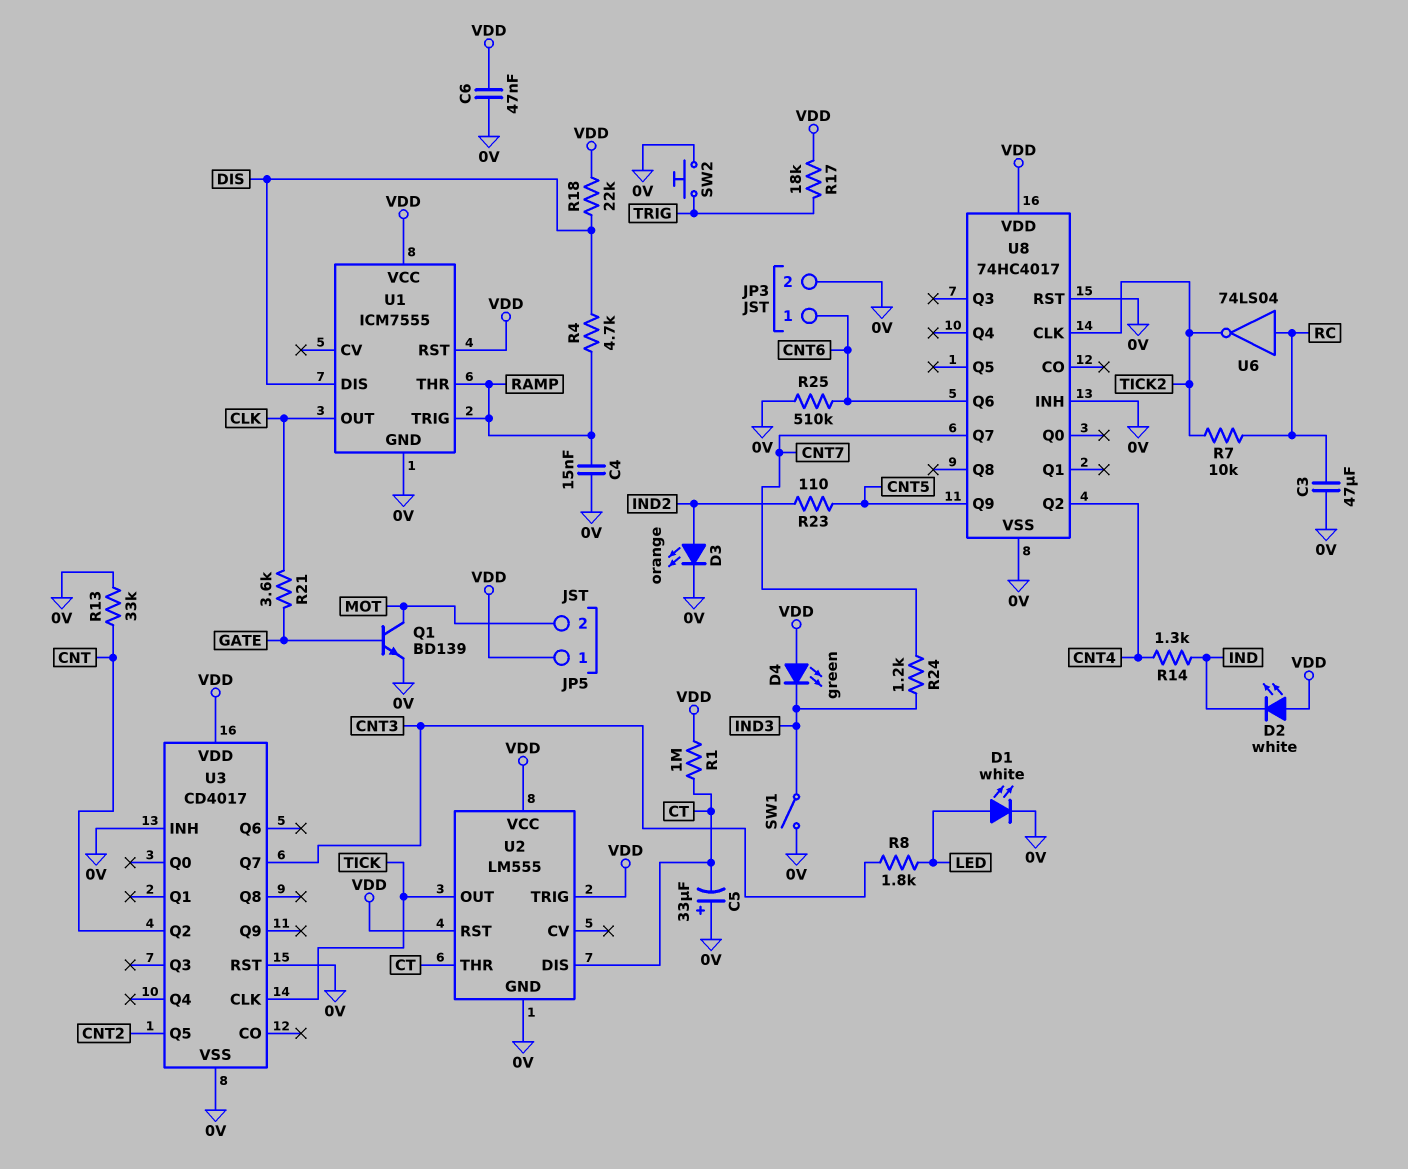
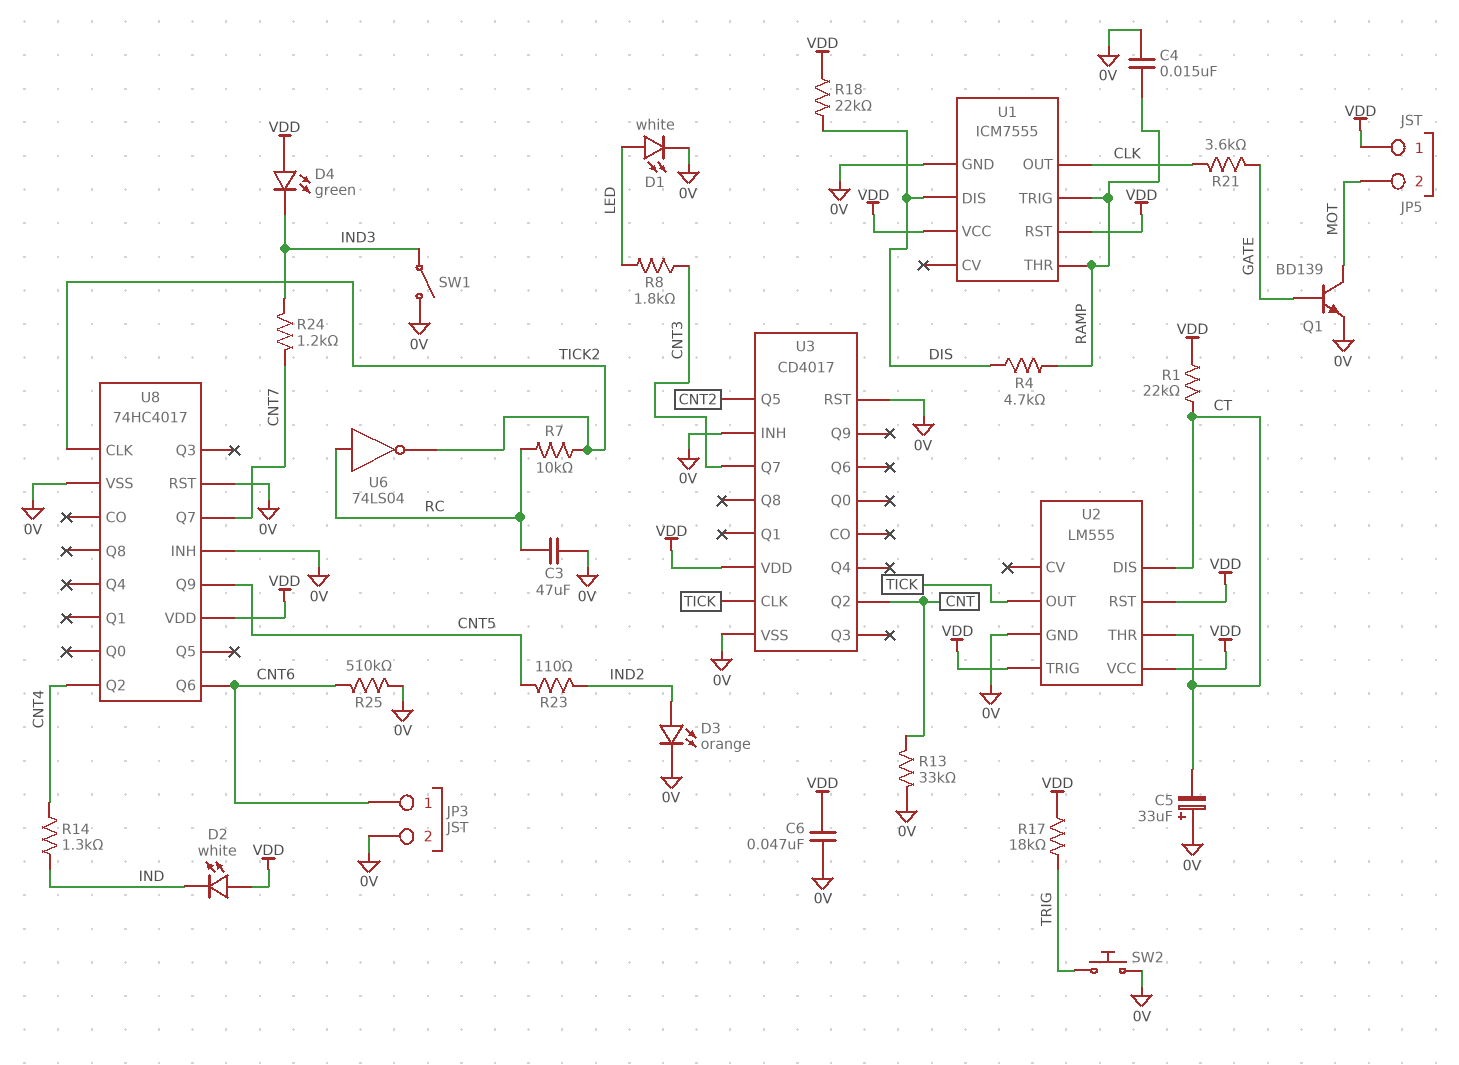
R1: 1M (CT, VDD) -> 22k (CT, VDD)

